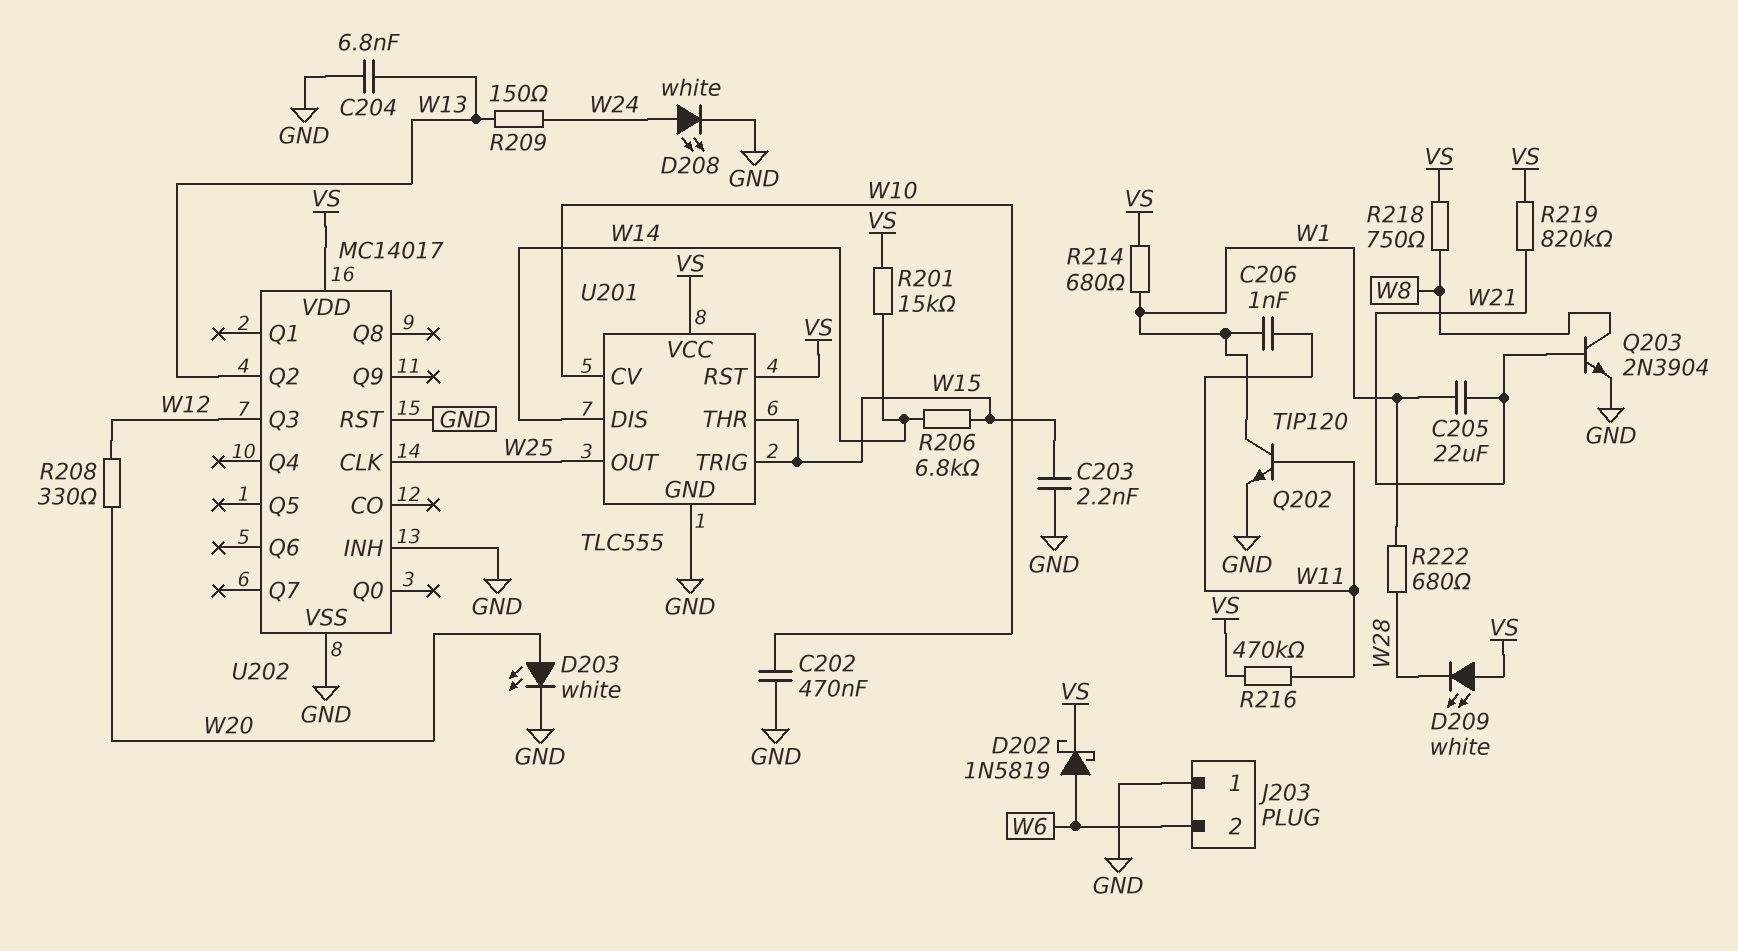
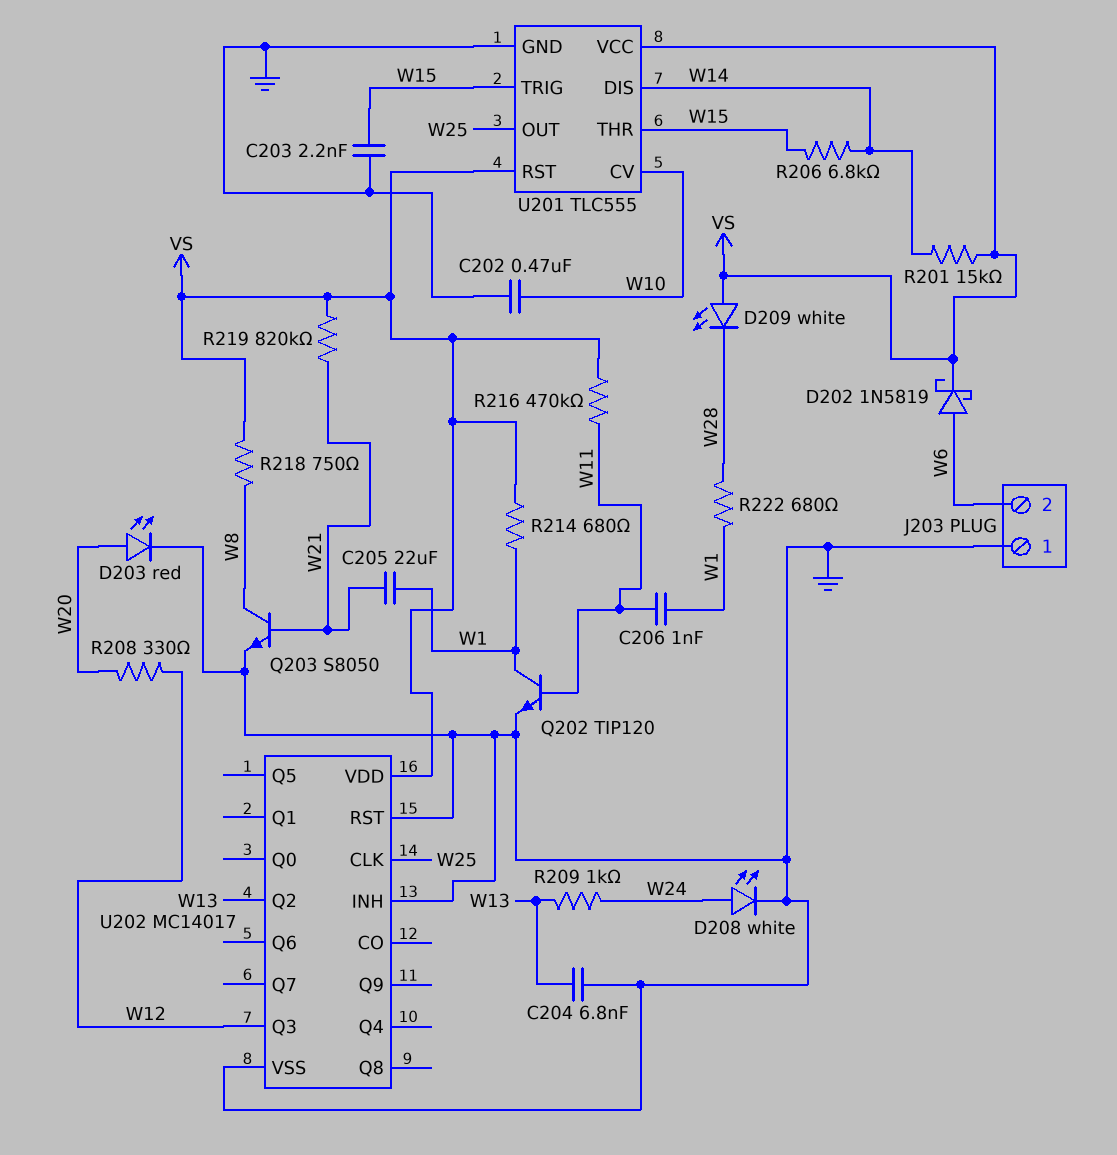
D203: LED white (A W20, K GND) -> LED red (A W20, K GND)
Q203: NPN 2N3904 (B W21, C W8, E GND) -> NPN S8050 (B W21, C W8, E GND)
R209: 150 (W13, W24) -> 1k (W13, W24)

